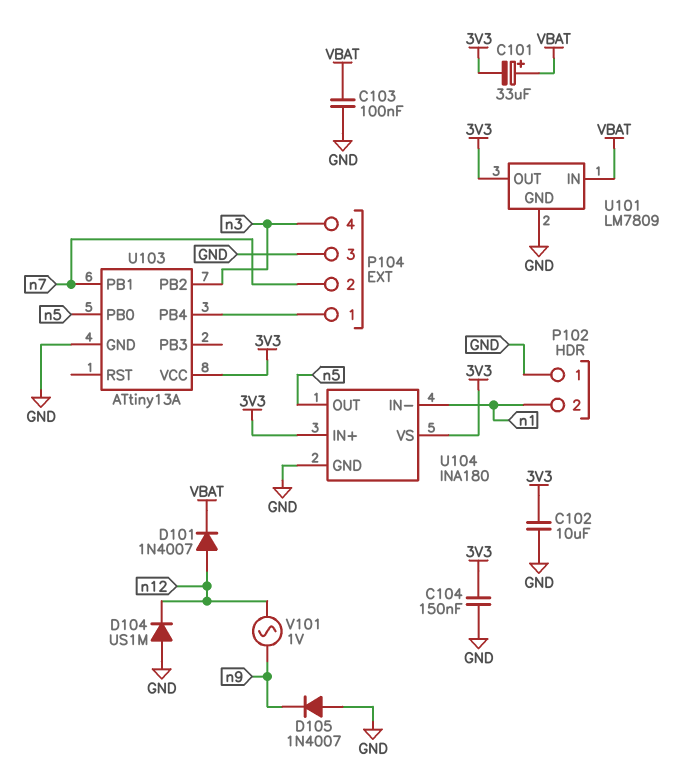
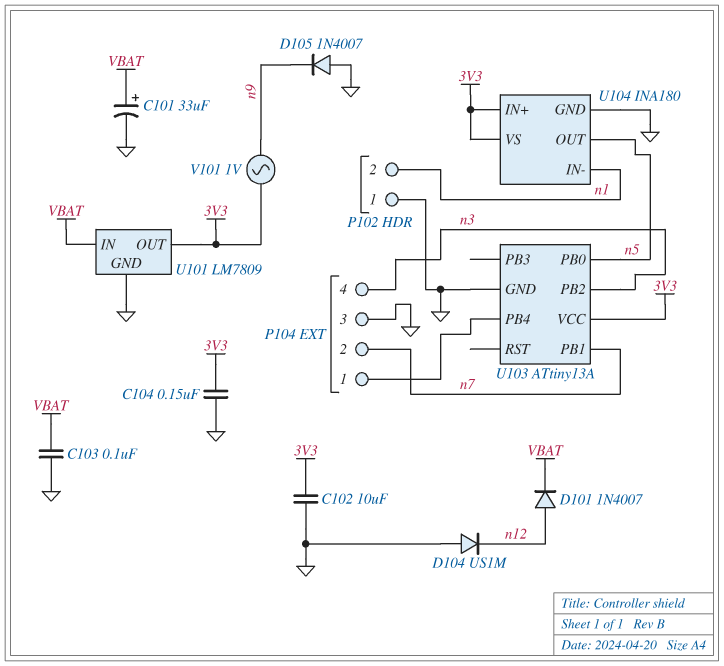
C101: 33uF (plus VBAT, minus 3V3) -> 33uF (plus VBAT, minus GND)
V101: AC 1V (n9, n12) -> AC 1V (3V3, n9)

